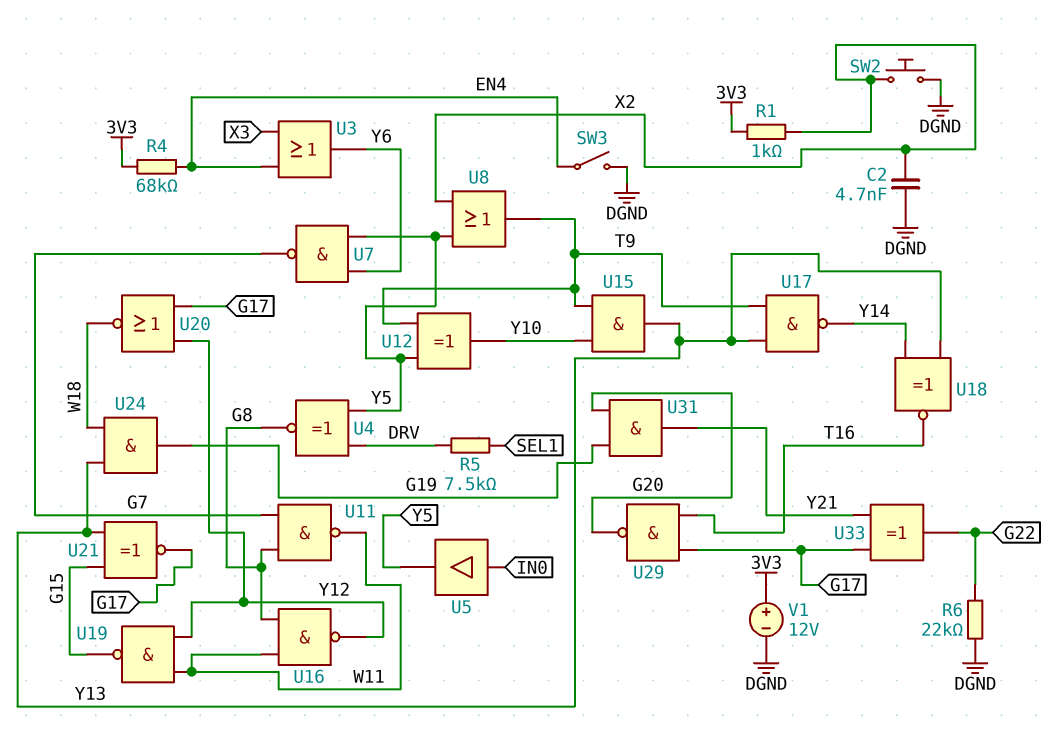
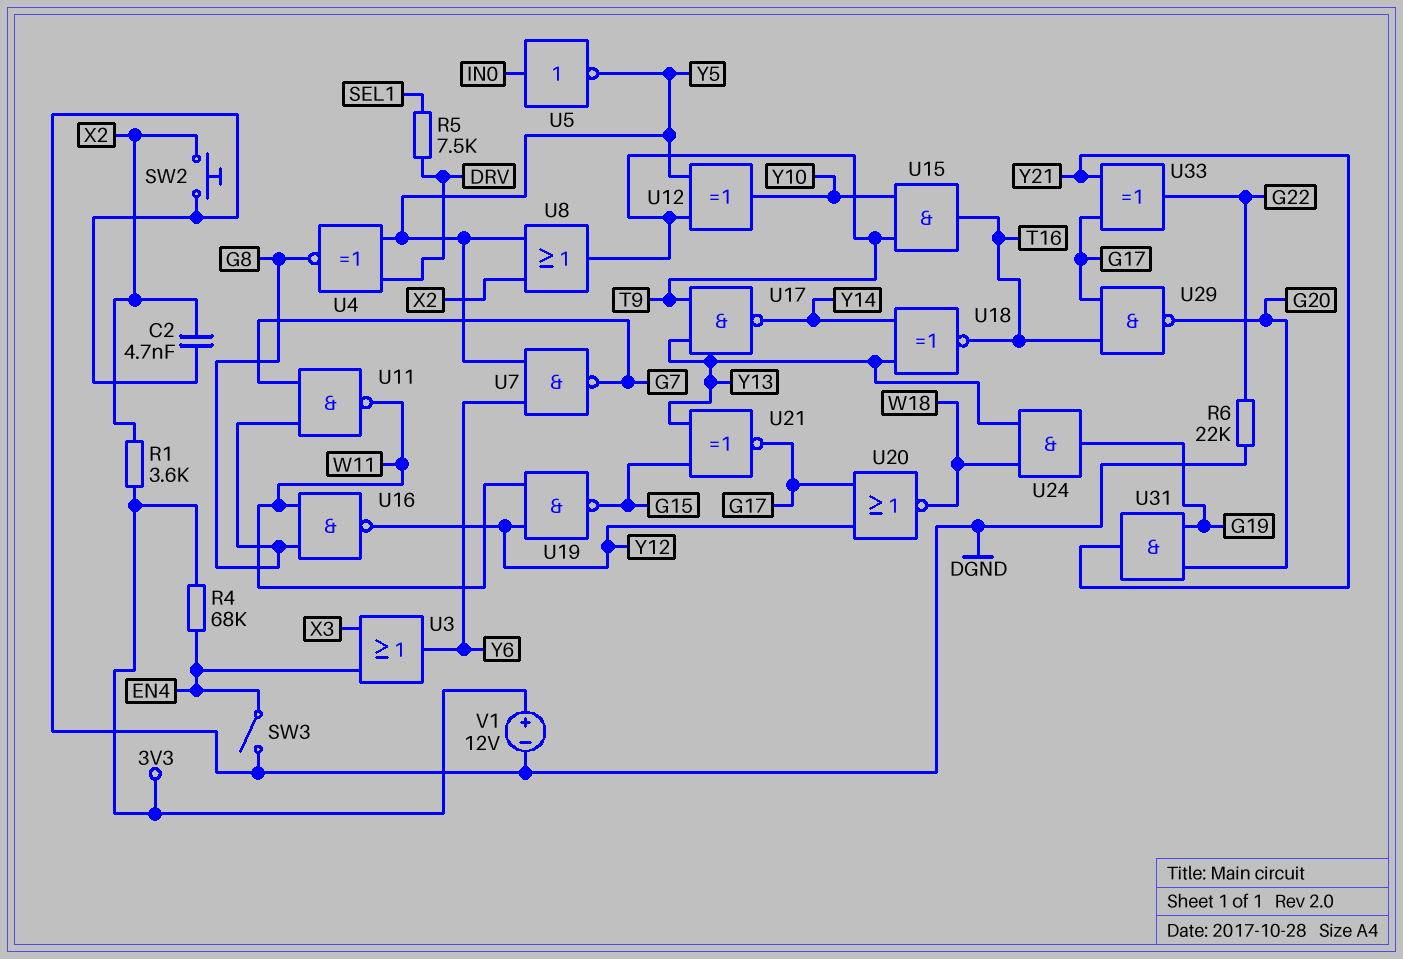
R1: 1k (3V3, X2) -> 3.6k (3V3, X2)
U5: buffer (in IN0, out Y5) -> NOT (in IN0, out Y5)
U15: AND (in T9, in Y10, out Y13) -> AND (in T9, in Y10, out T16)

